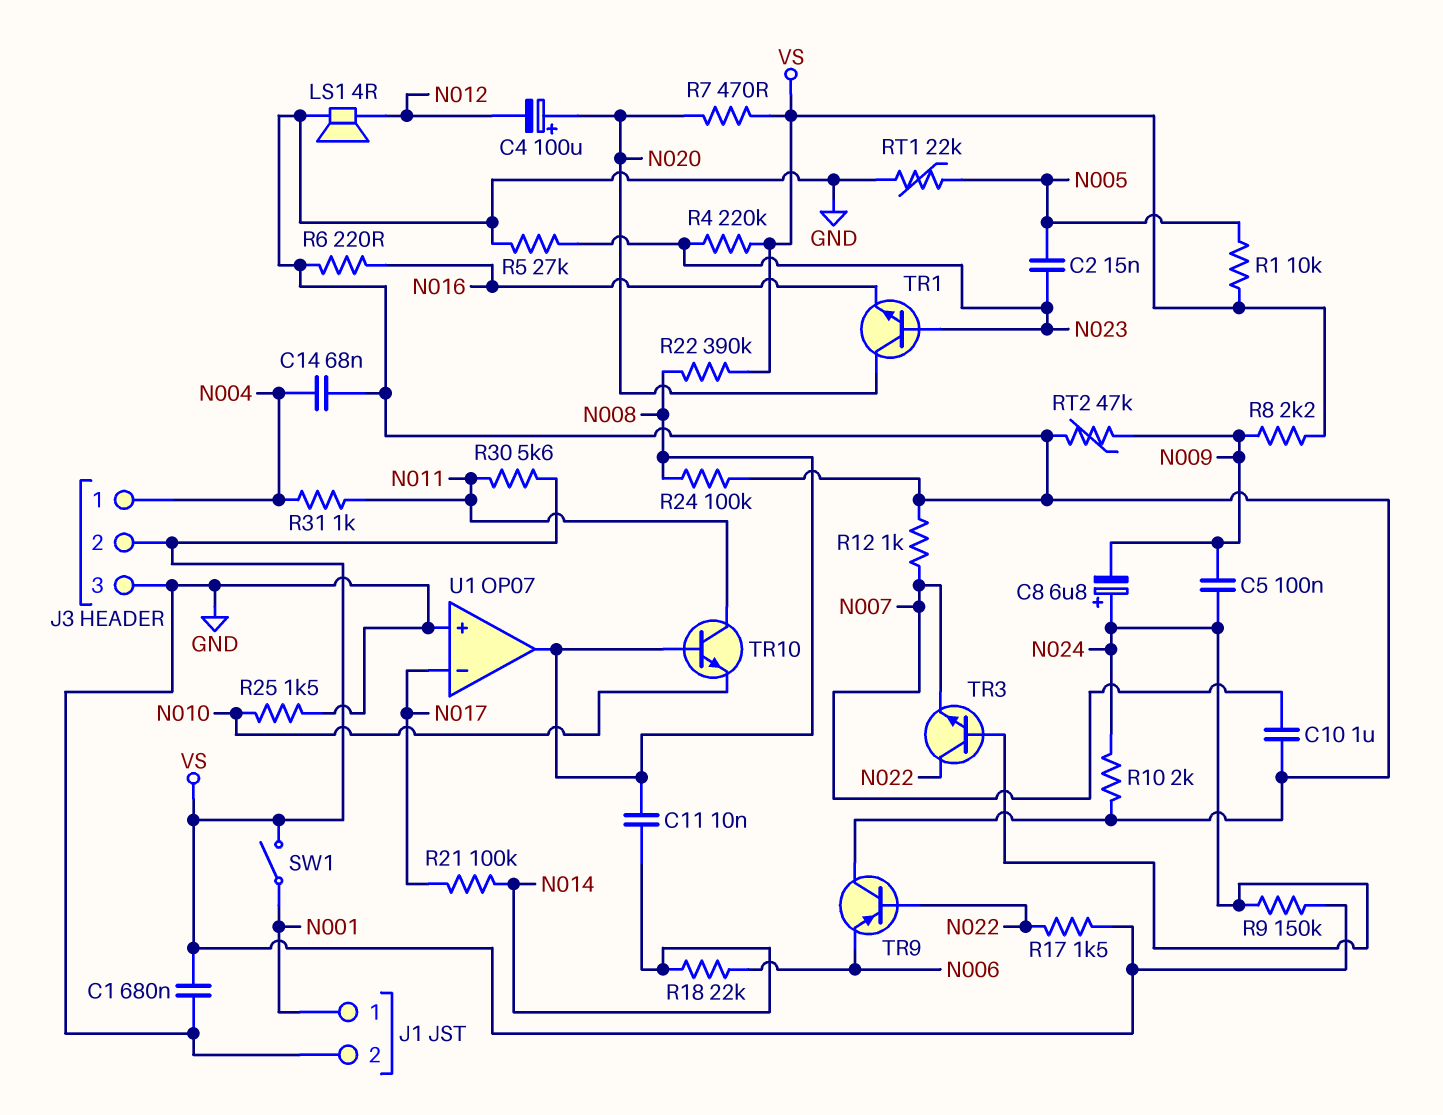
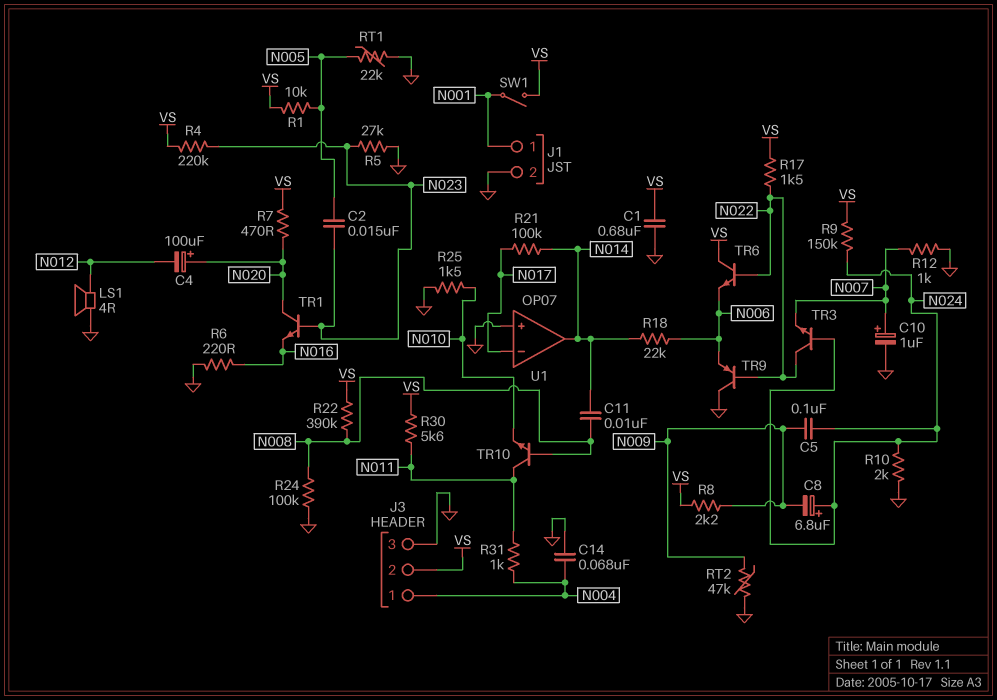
C10: 1uF (GND, N007) -> 1uF (plus N007, minus GND)
TR6: none -> NPN (B N022, C VS, E N006)
U1 pin out: N008 -> N014

